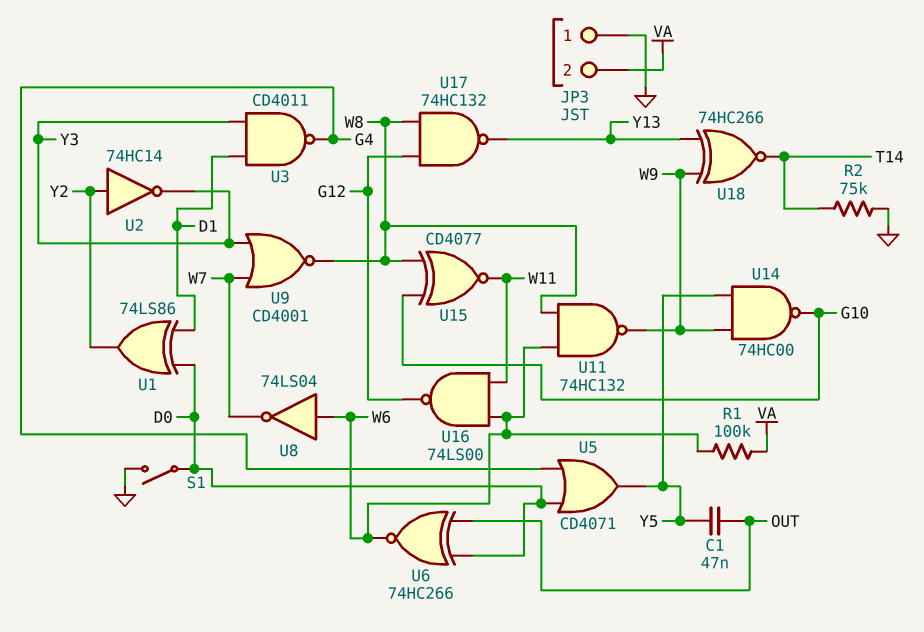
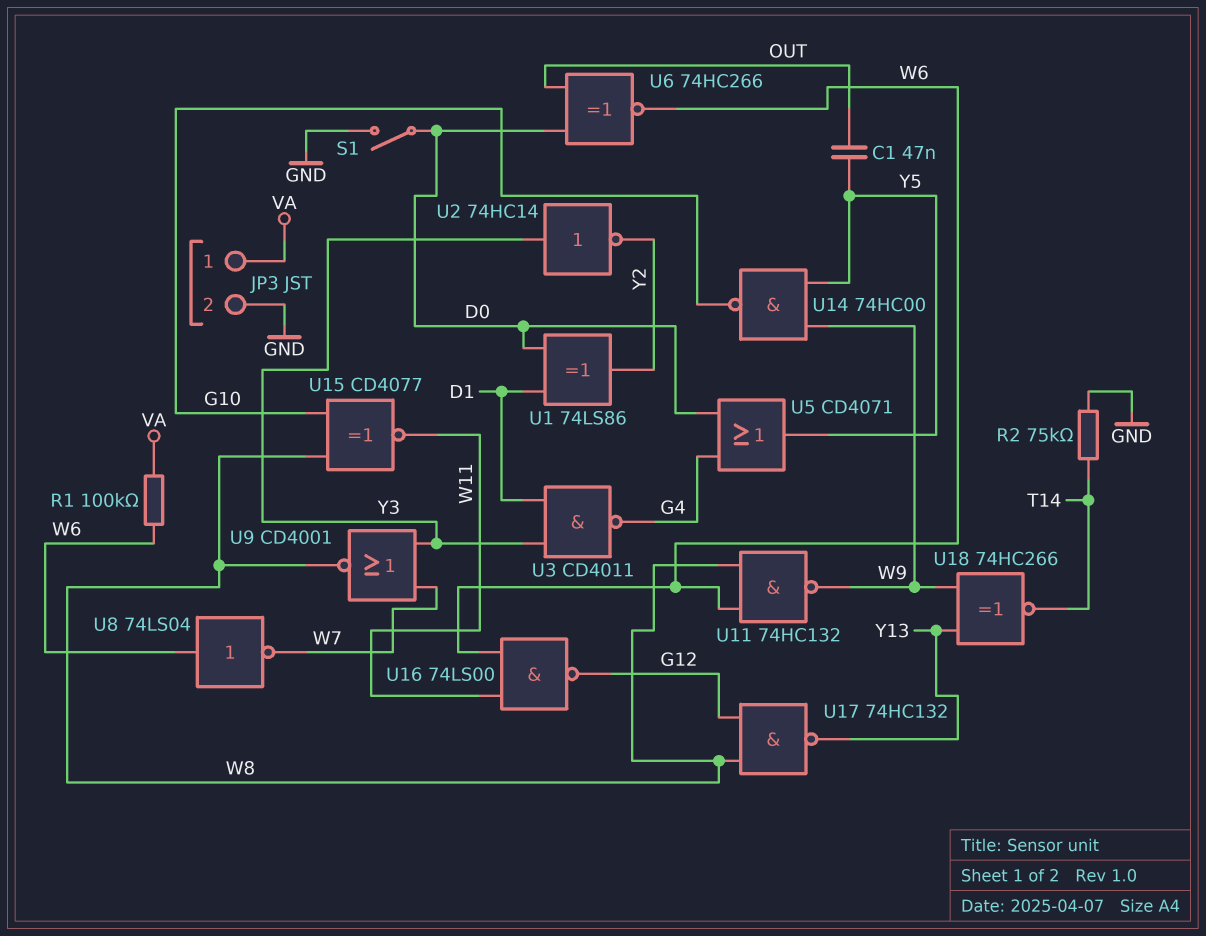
JP3 pin 1: GND -> VA
JP3 pin 2: VA -> GND
U2: NOT 74HC14 (in Y2, out Y3) -> NOT 74HC14 (in Y3, out Y2)

